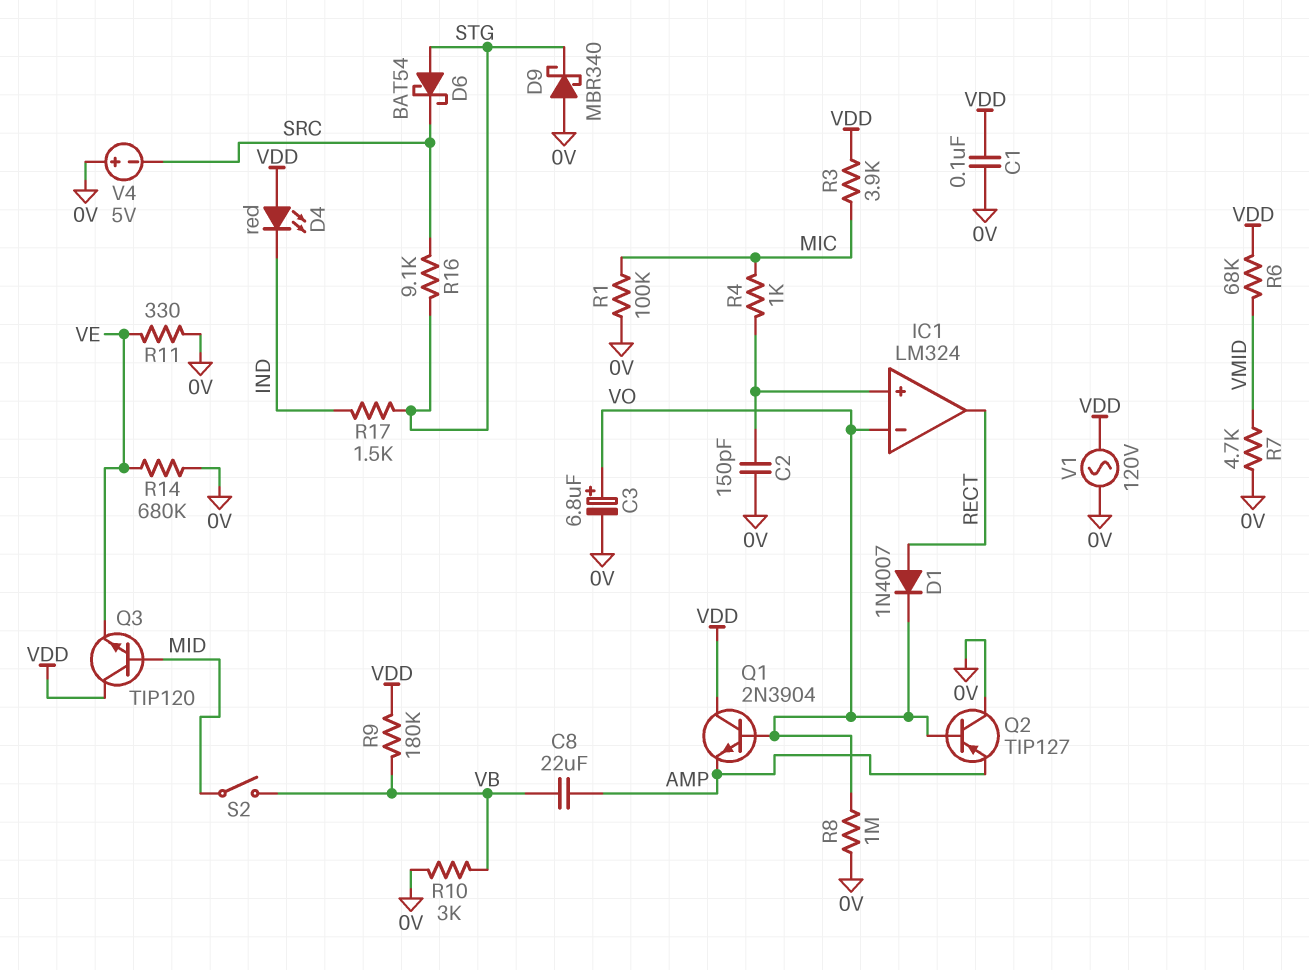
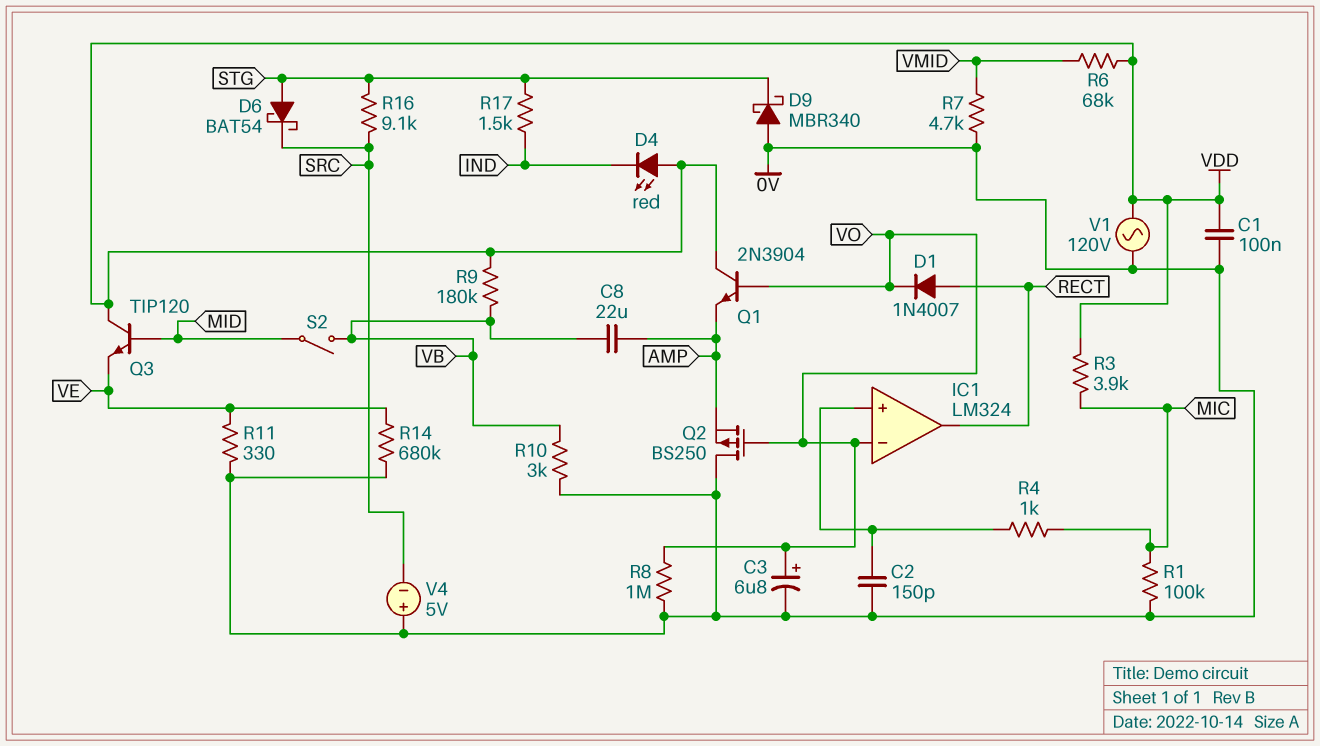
Q2: PNP TIP127 (B VO, C 0V, E AMP) -> PMOS BS250 (G VO, D 0V, S AMP)

